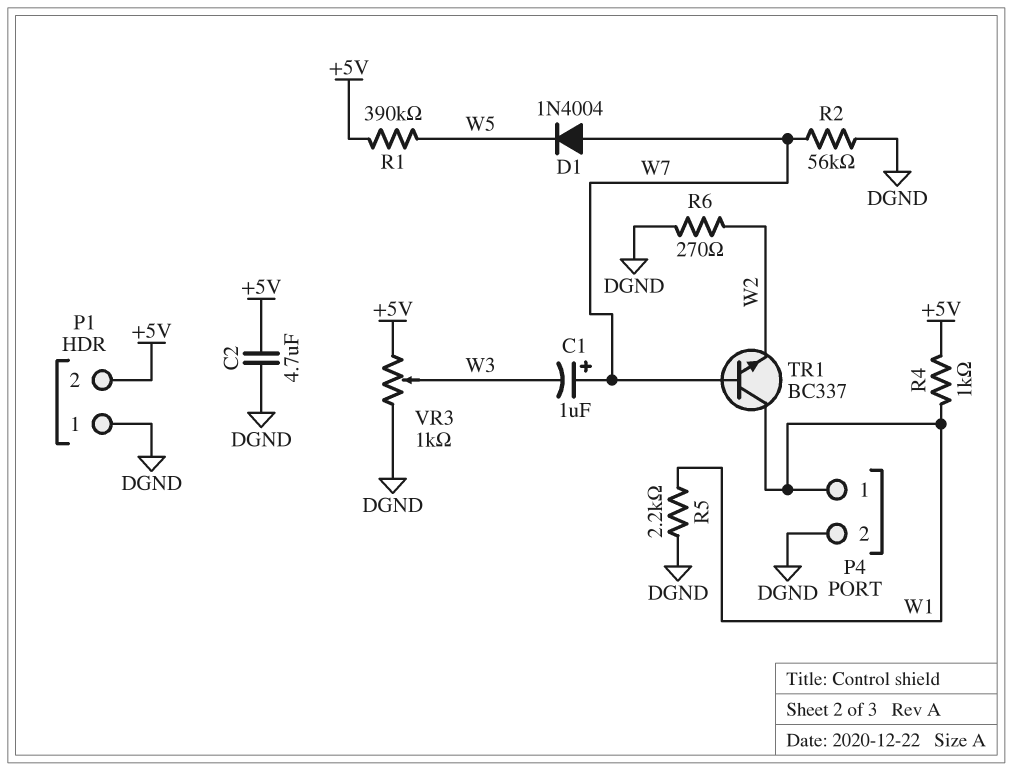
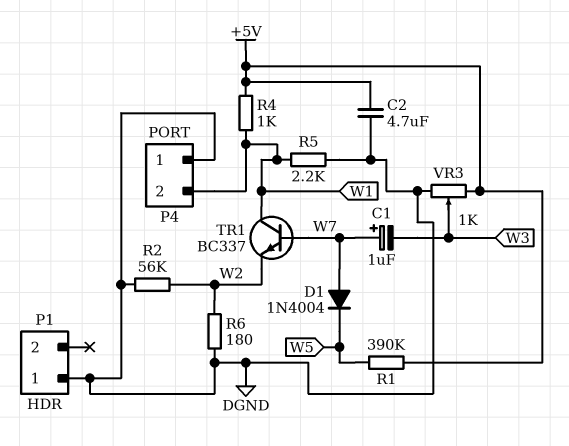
P1 pin 2: +5V -> none
P4 pin 1: W1 -> DGND
P4 pin 2: DGND -> W1
R2: 56k (DGND, W7) -> 56k (DGND, W2)
R6: 270 (DGND, W2) -> 180 (DGND, W2)

